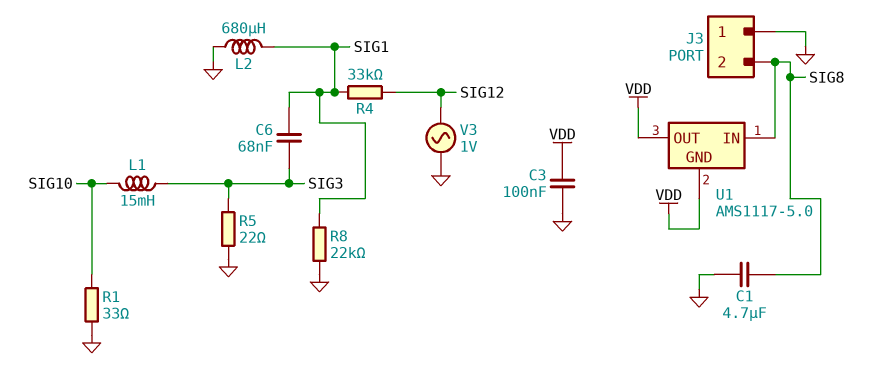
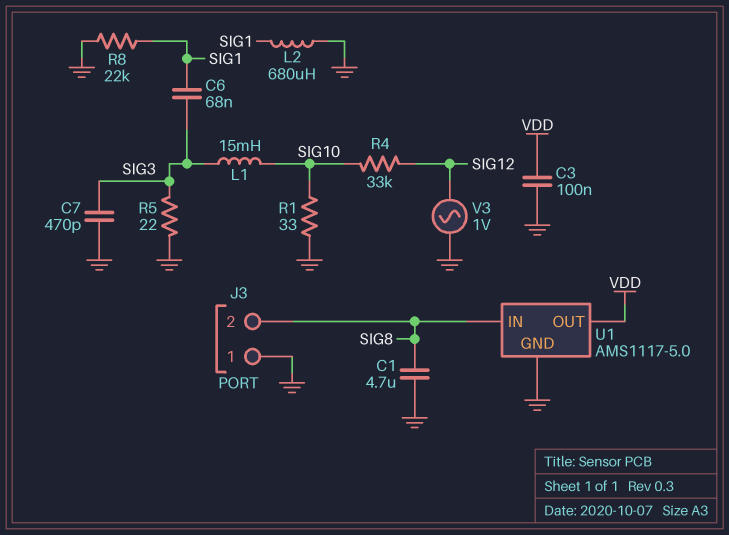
C7: none -> 470pF (GND, SIG3)
R4: 33k (SIG1, SIG12) -> 33k (SIG10, SIG12)
U1 pin GND: VDD -> GND

